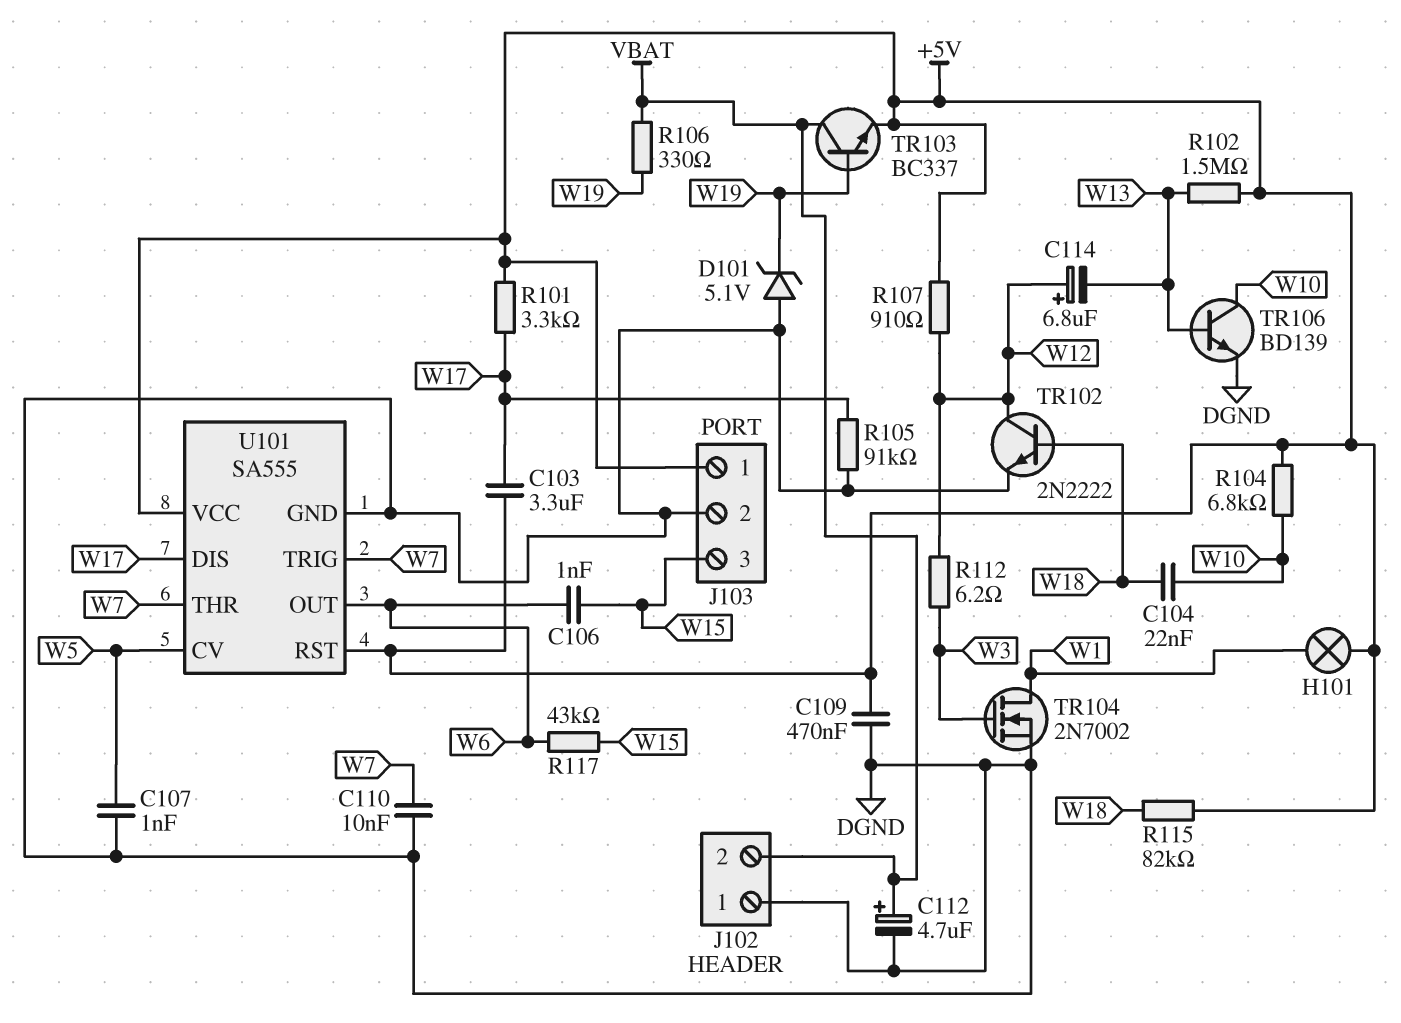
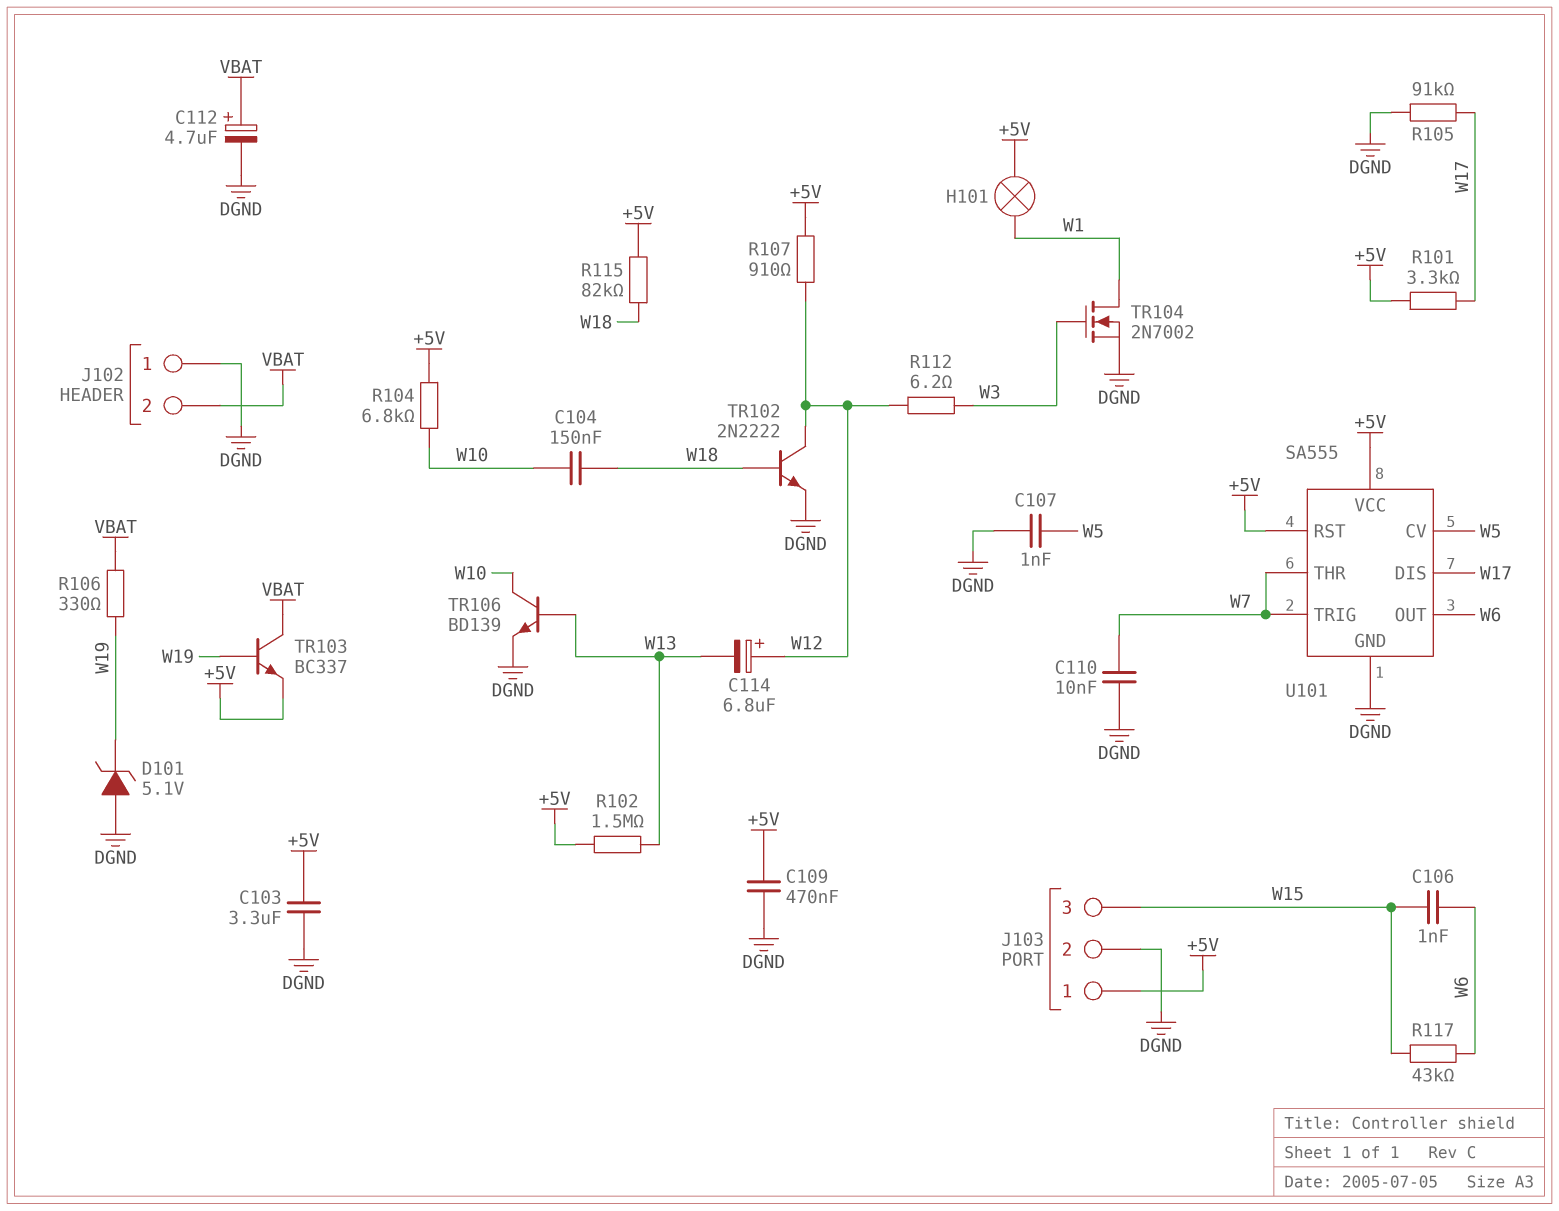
C103: 3.3uF (+5V, W17) -> 3.3uF (+5V, DGND)
C104: 22nF (W10, W18) -> 150nF (W10, W18)

